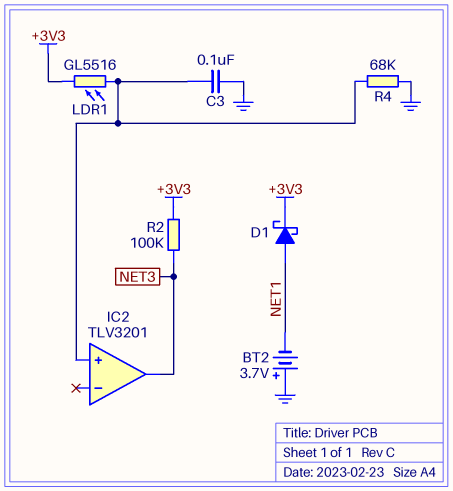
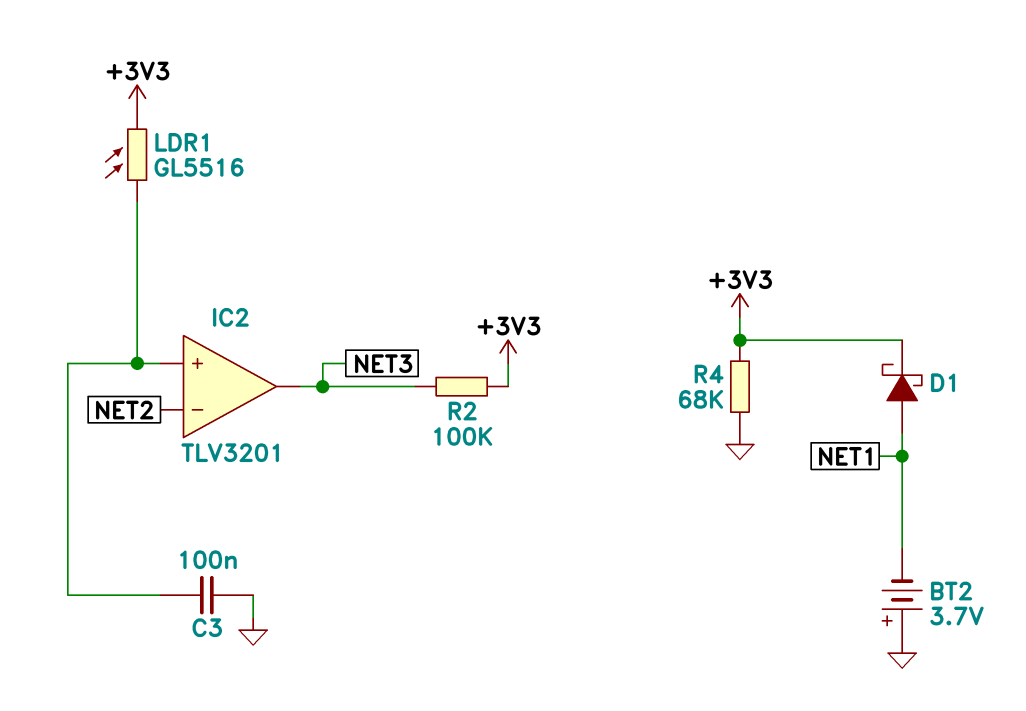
IC2 pin in-: none -> NET2
R4: 68k (GND, IC2/in+) -> 68k (+3V3, GND)

